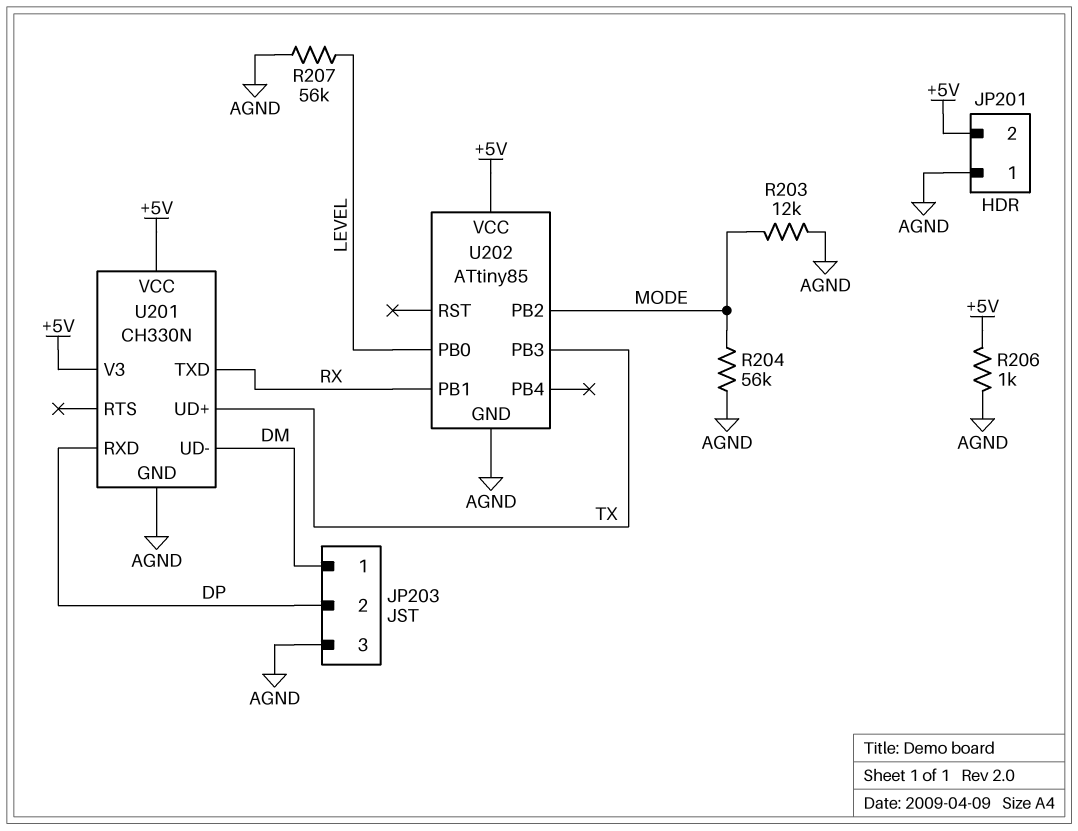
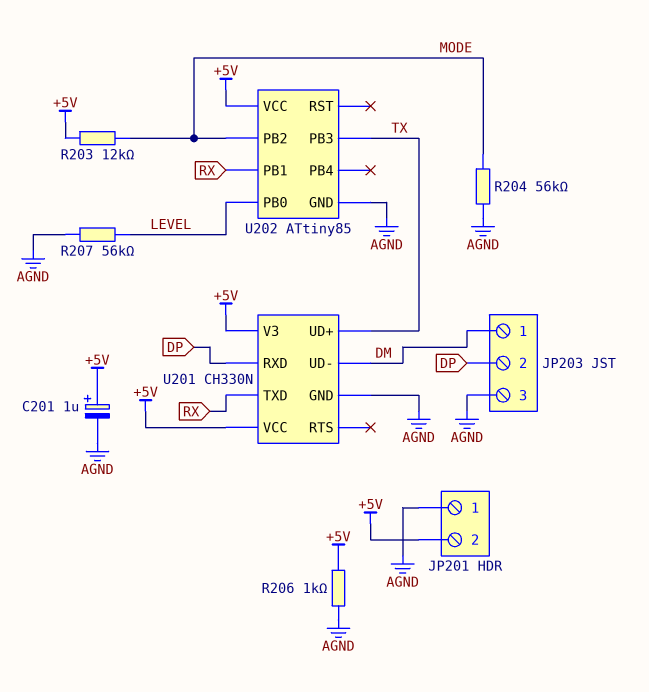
C201: none -> 1uF (plus +5V, minus AGND)
R203: 12k (AGND, MODE) -> 12k (+5V, MODE)

